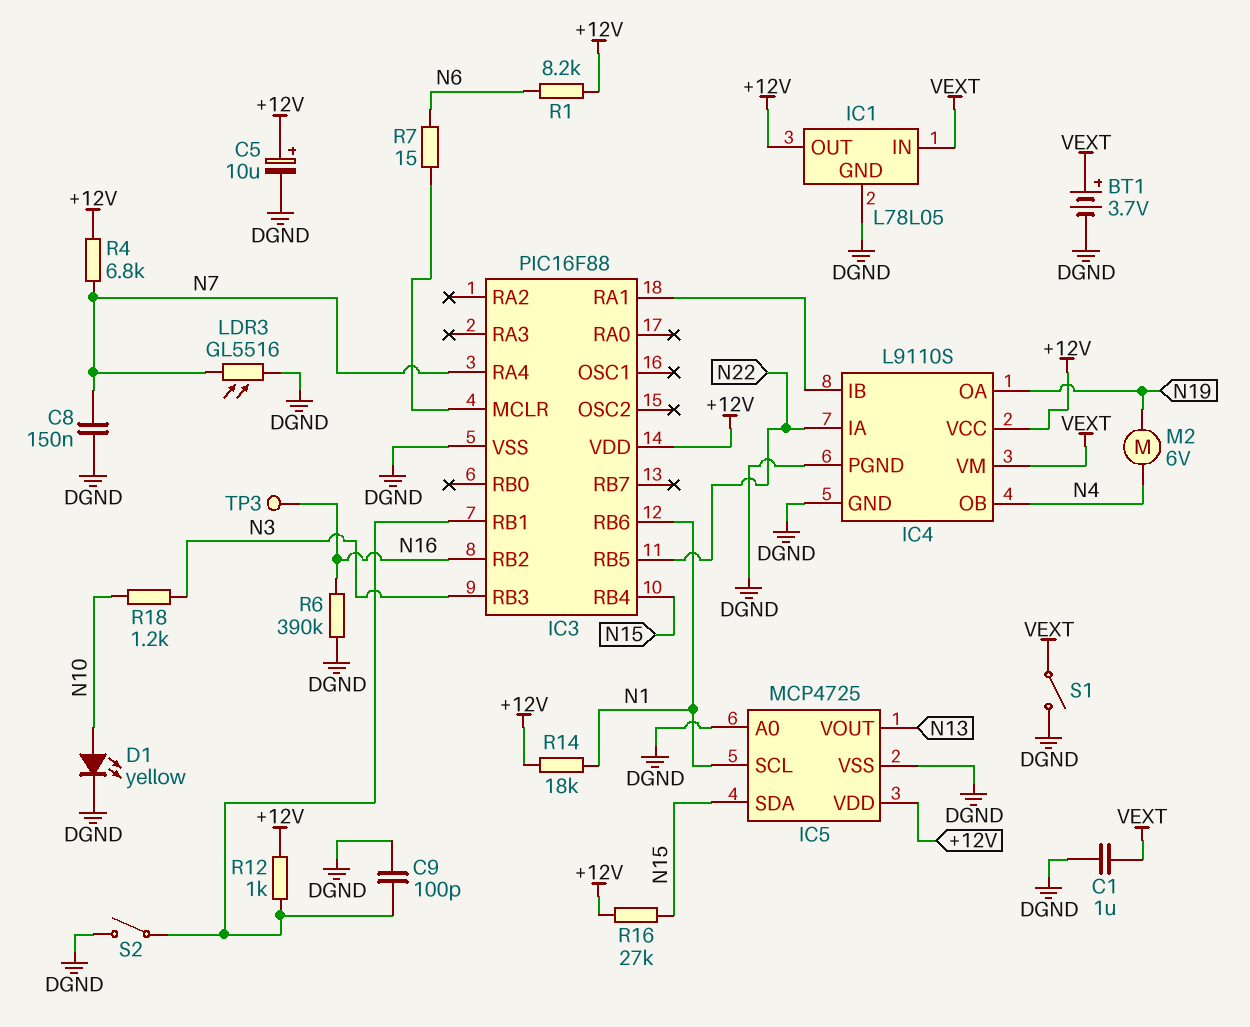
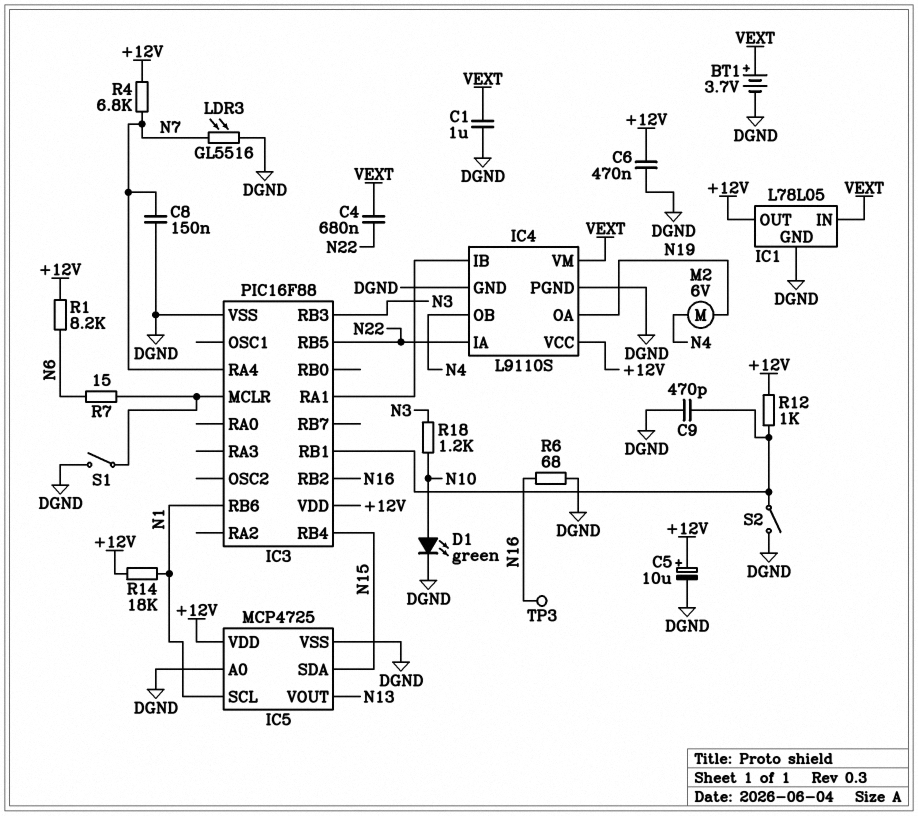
C4: none -> 680nF (N22, VEXT)
C6: none -> 470nF (+12V, DGND)
C9: 100pF (DGND, IC3/RB1) -> 470pF (DGND, IC3/RB1)
D1: LED yellow (A N10, K DGND) -> LED green (A N10, K DGND)
R6: 390k (DGND, N16) -> 68 (DGND, N16)
R16: 27k (+12V, N15) -> none
S1: switch (DGND, VEXT) -> switch (DGND, IC3/MCLR)

